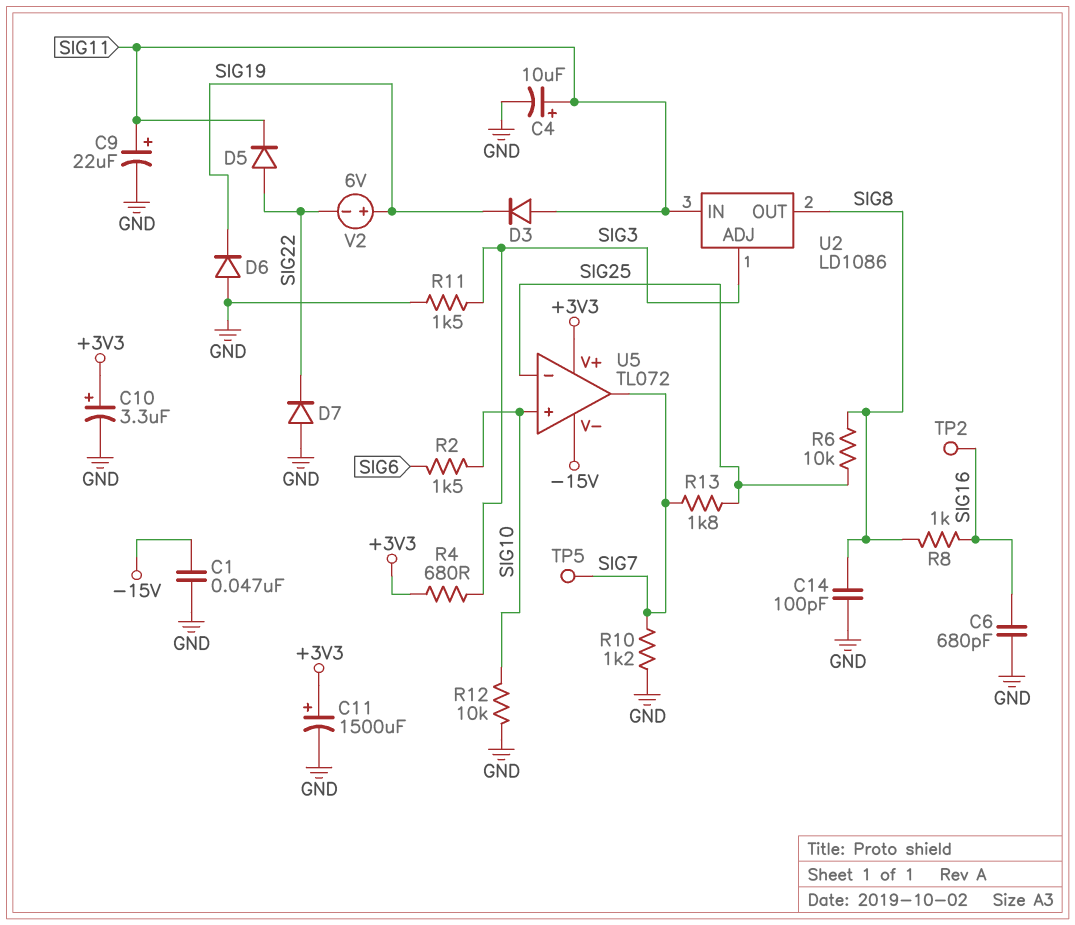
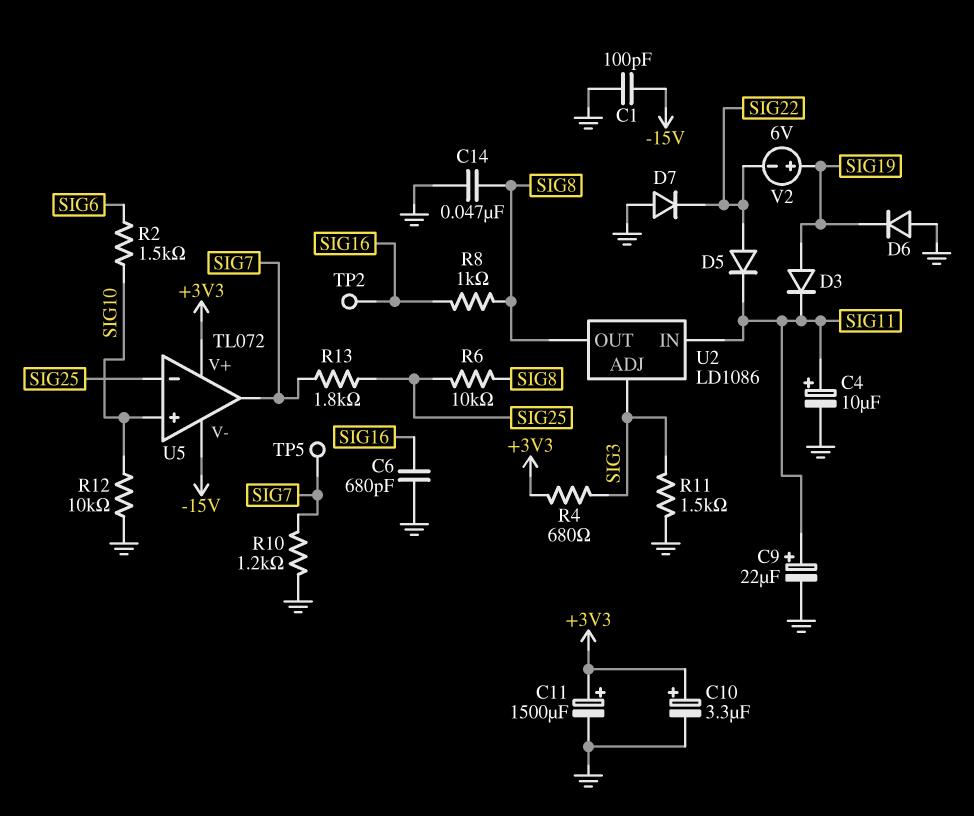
C1: 47nF (-15V, GND) -> 100pF (-15V, GND)
C14: 100pF (GND, SIG8) -> 47nF (GND, SIG8)
D3: diode (A SIG11, K SIG19) -> diode (A SIG19, K SIG11)

